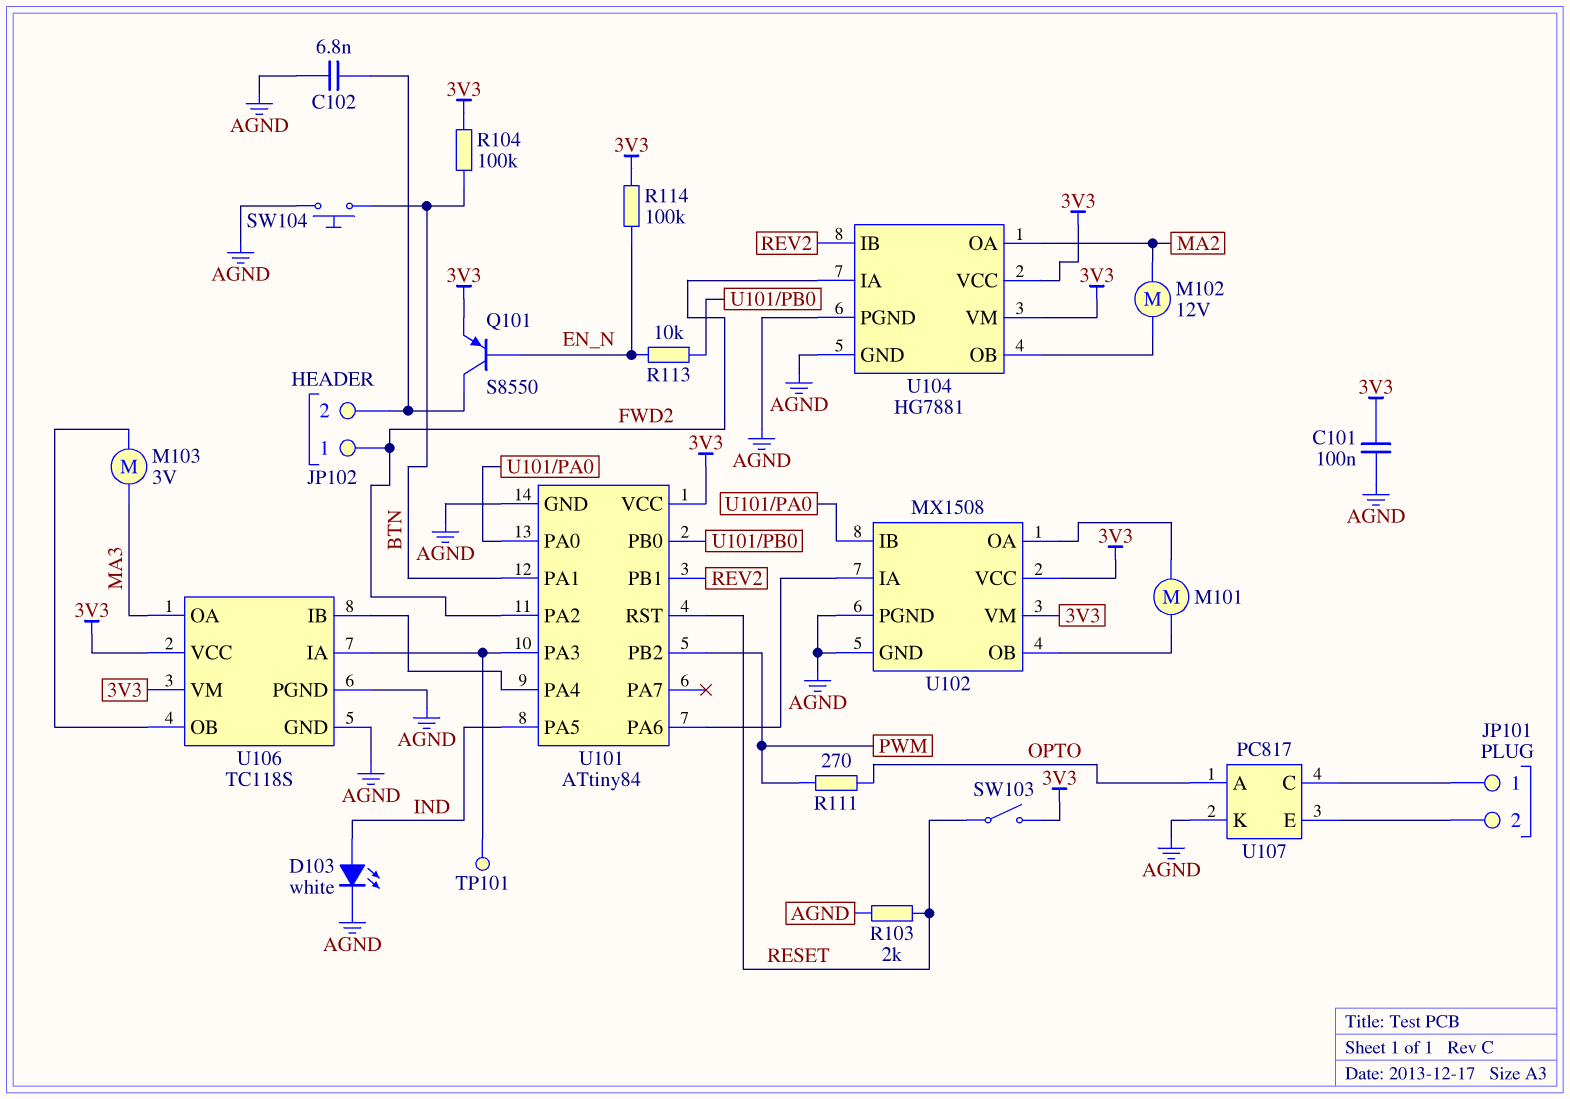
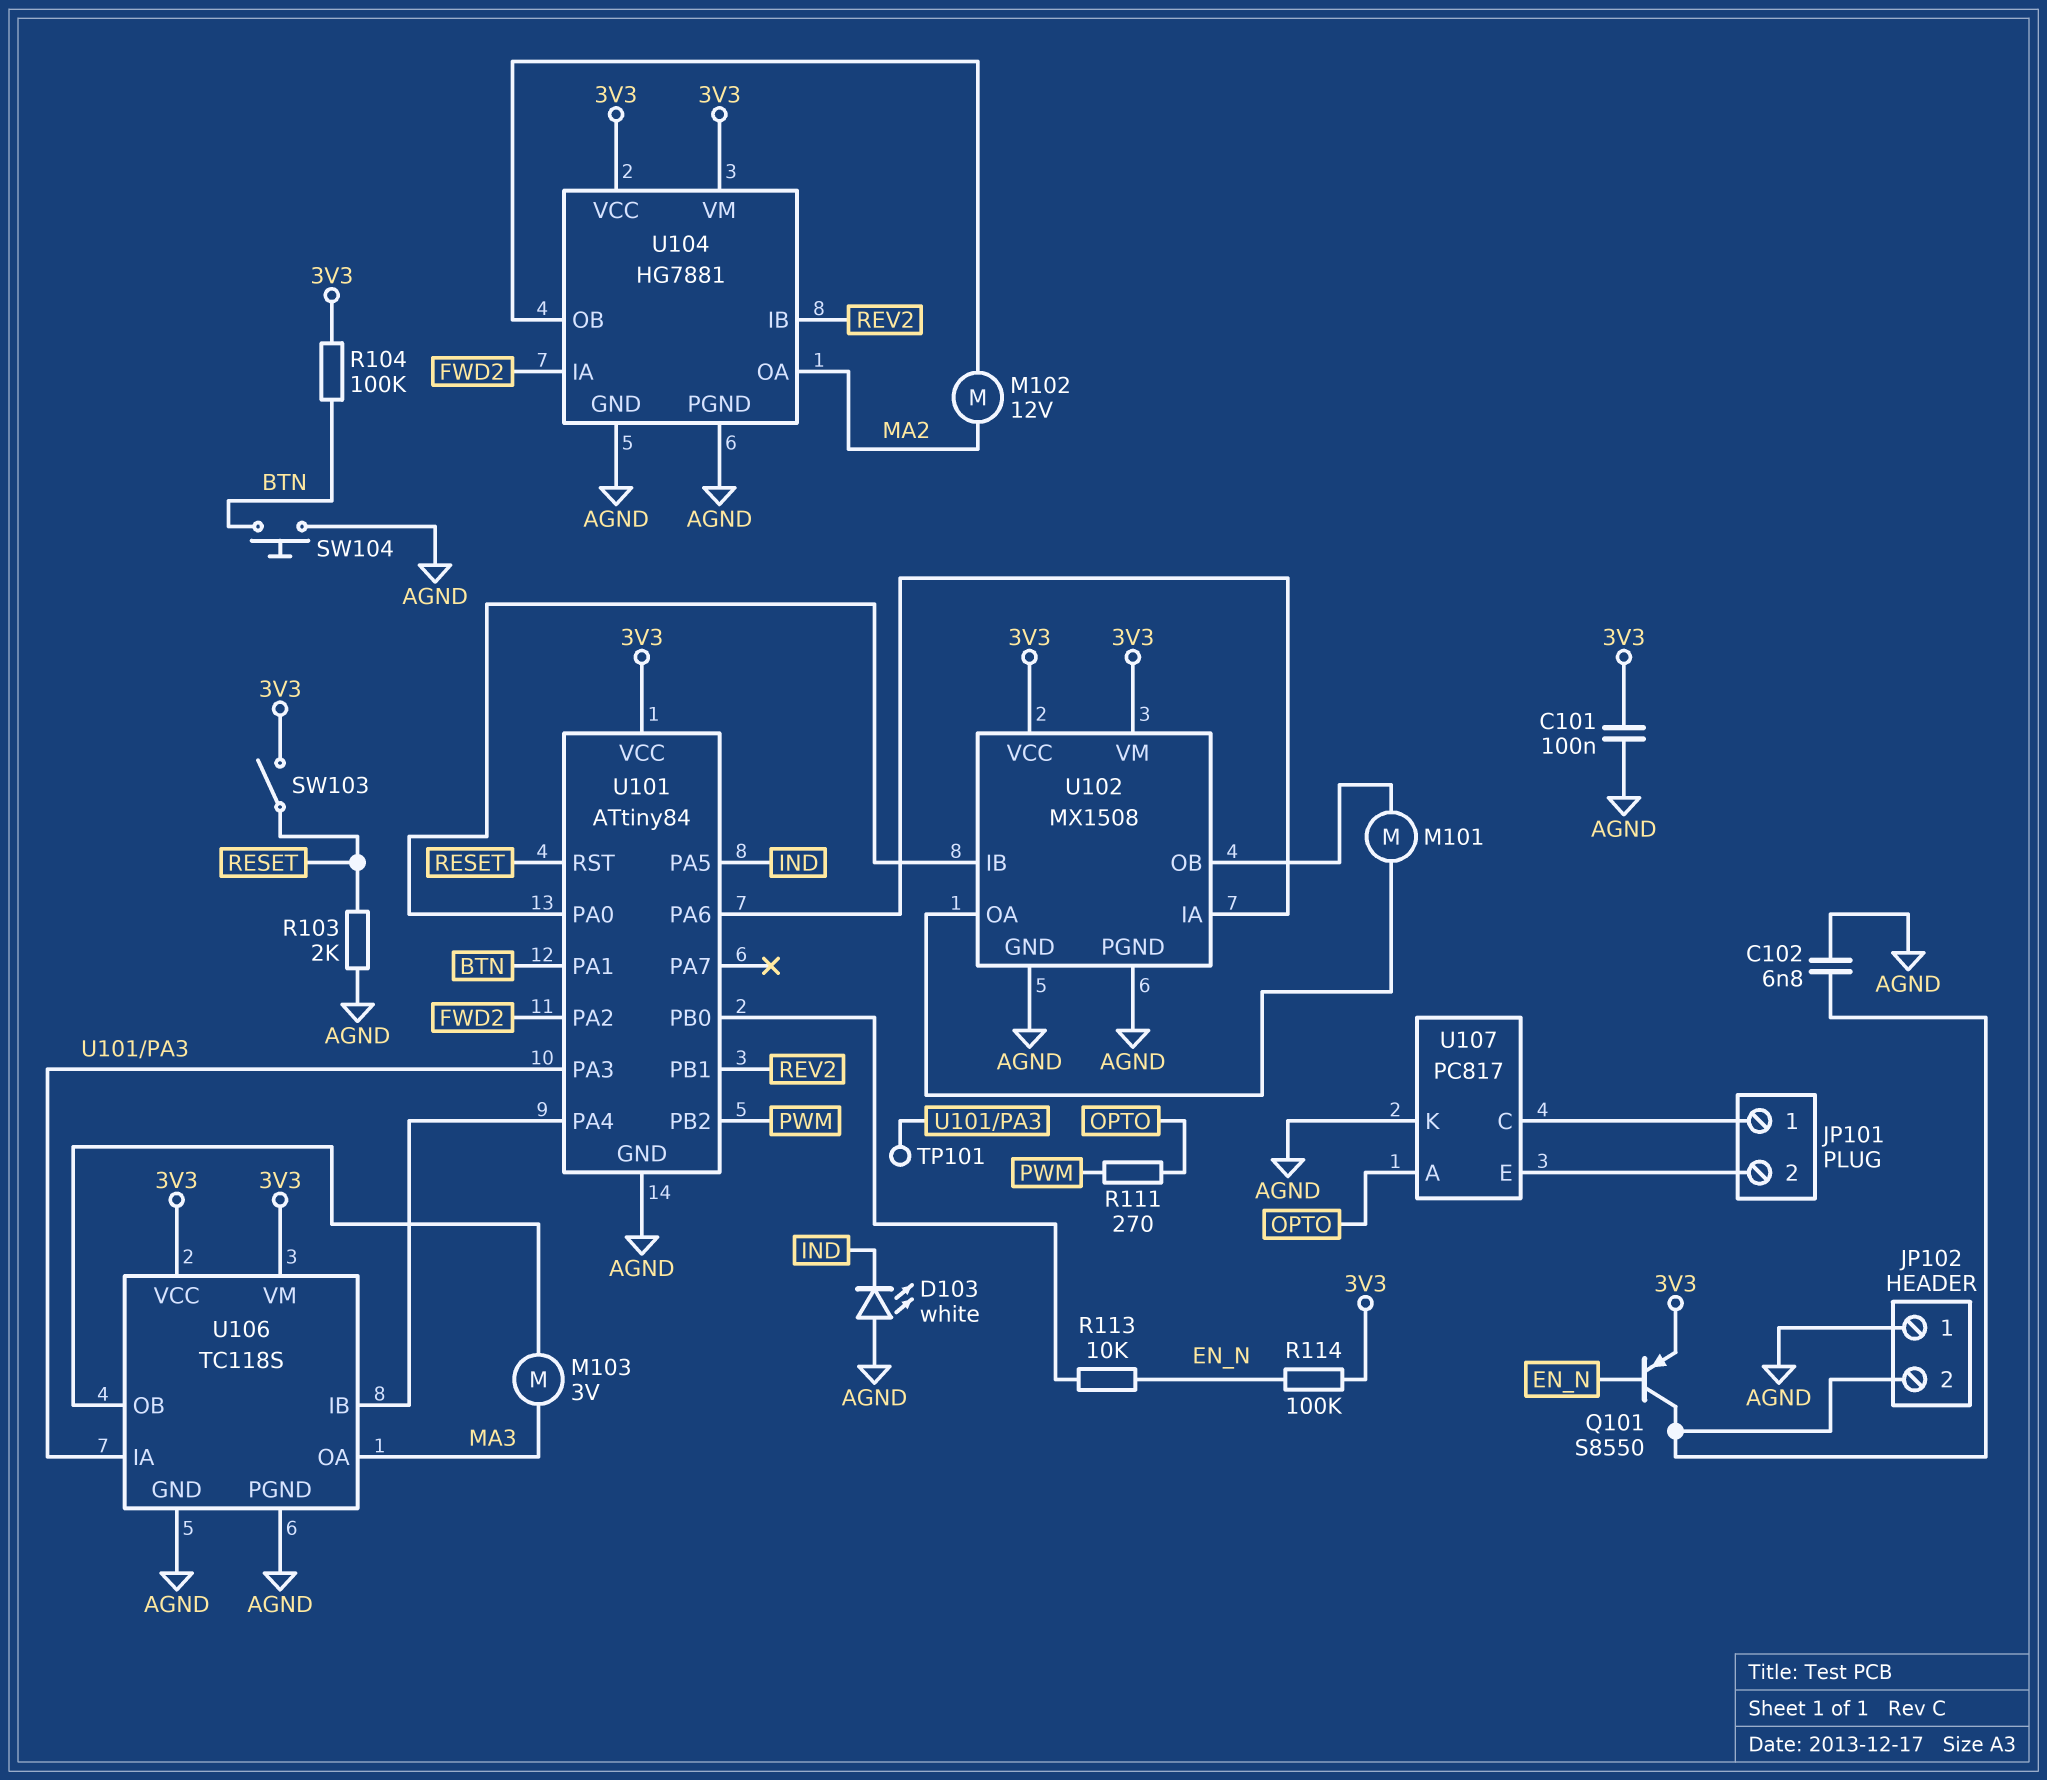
D103: LED white (A IND, K AGND) -> LED white (A AGND, K IND)
JP102 pin 1: FWD2 -> AGND

